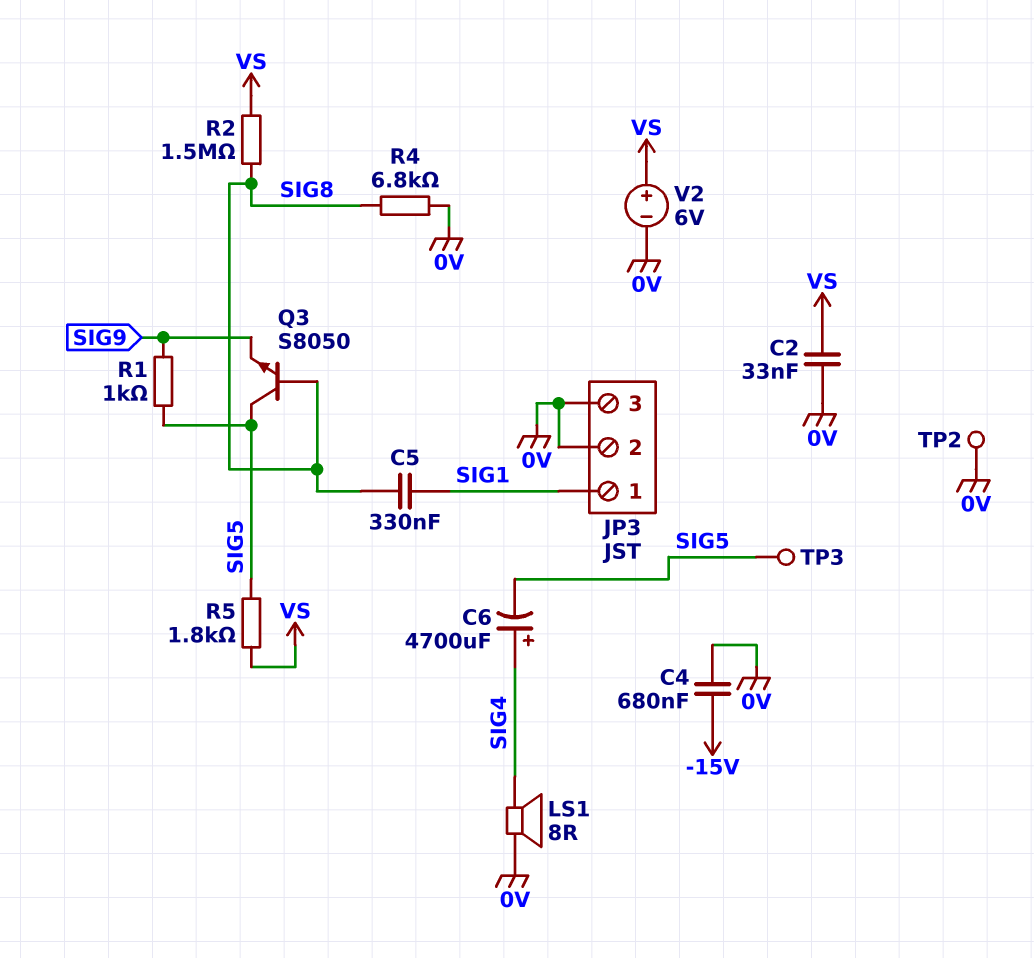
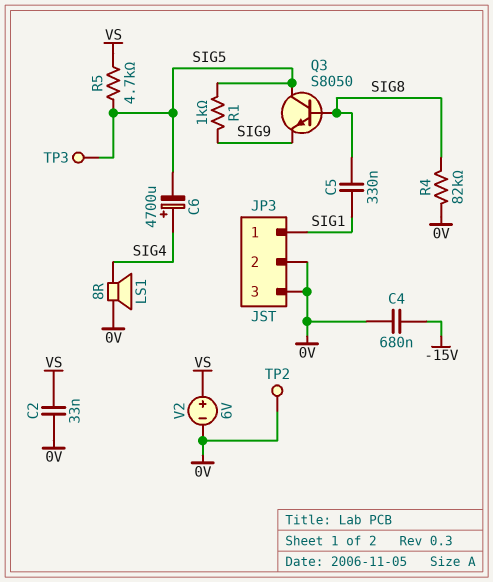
R2: 1.5M (SIG8, VS) -> none
R4: 6.8k (0V, SIG8) -> 82k (0V, SIG8)
R5: 1.8k (SIG5, VS) -> 4.7k (SIG5, VS)

